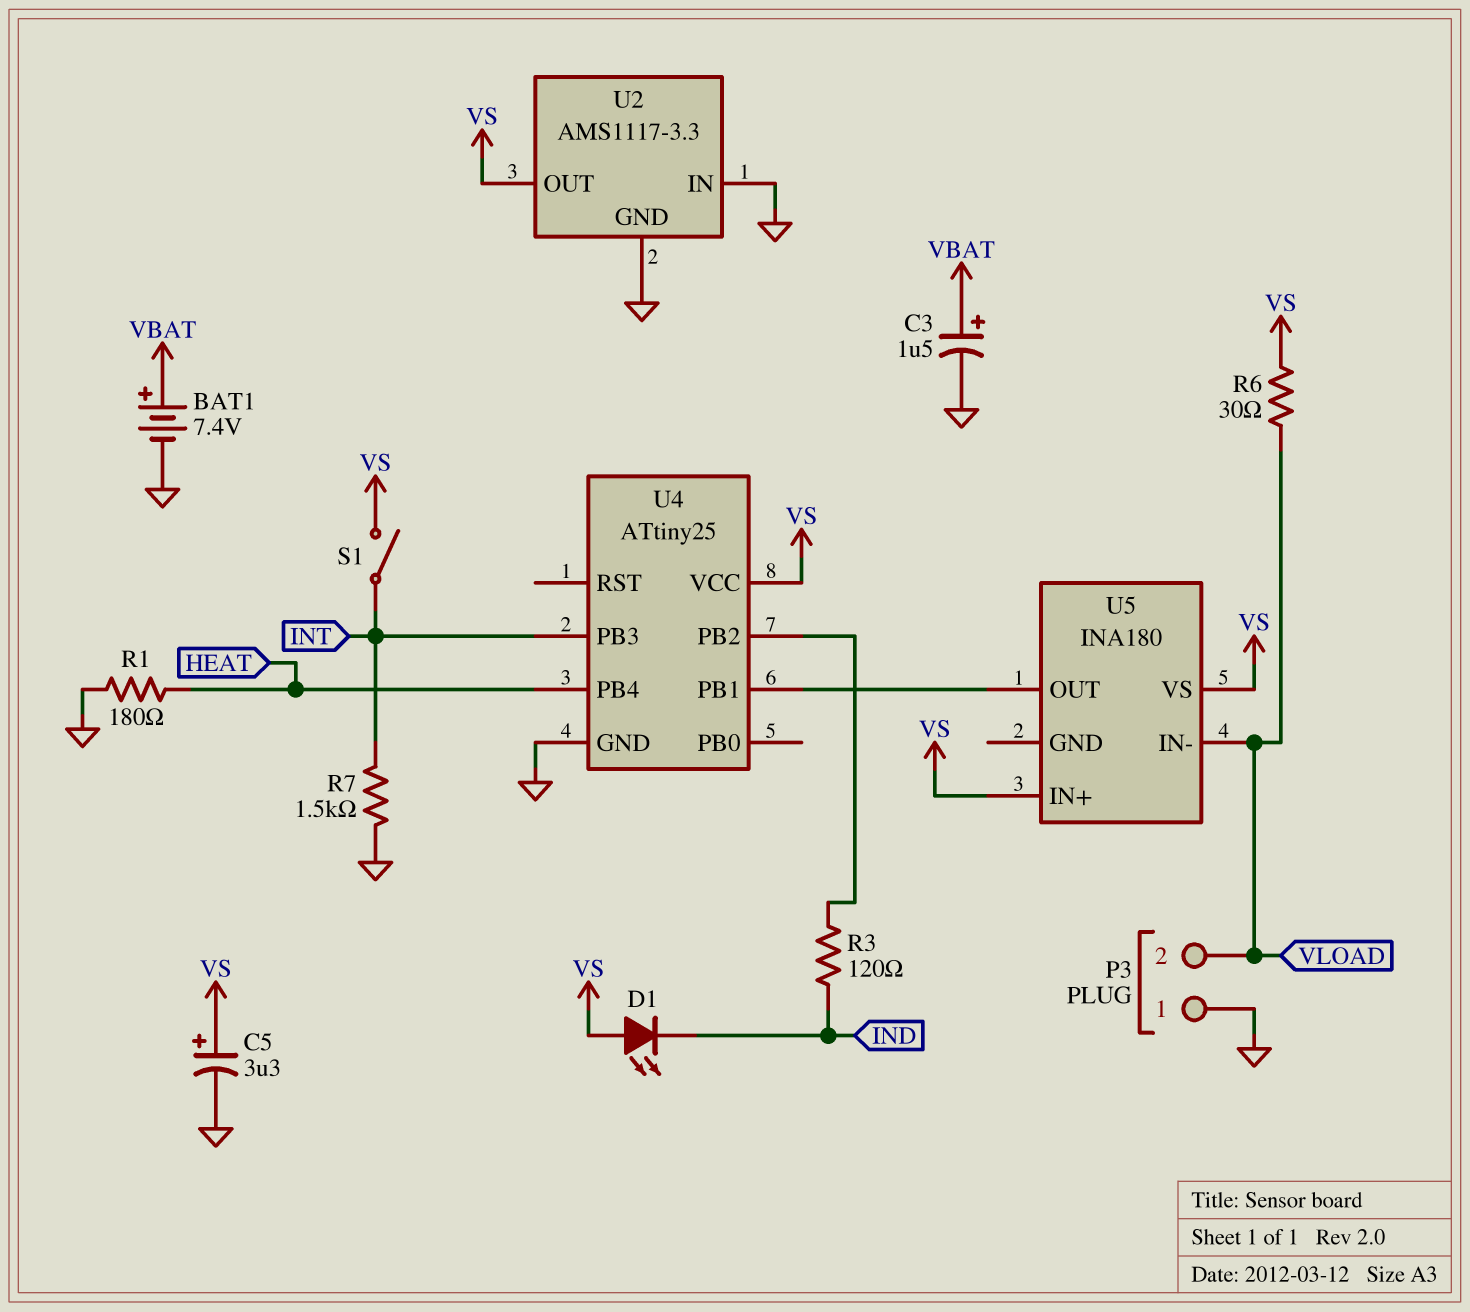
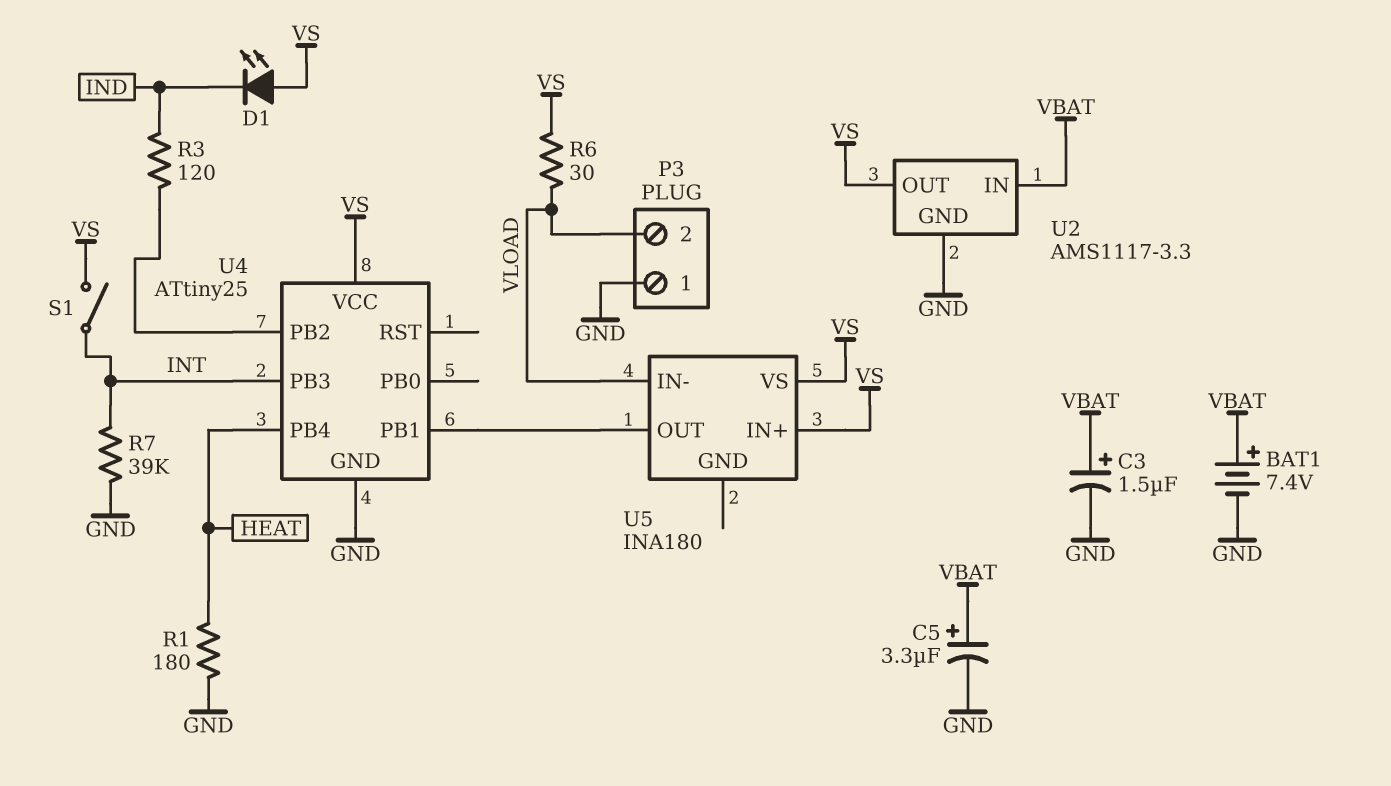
C5: 3.3uF (plus VS, minus GND) -> 3.3uF (plus VBAT, minus GND)
R7: 1.5k (GND, INT) -> 39k (GND, INT)
U2 pin IN: GND -> VBAT

